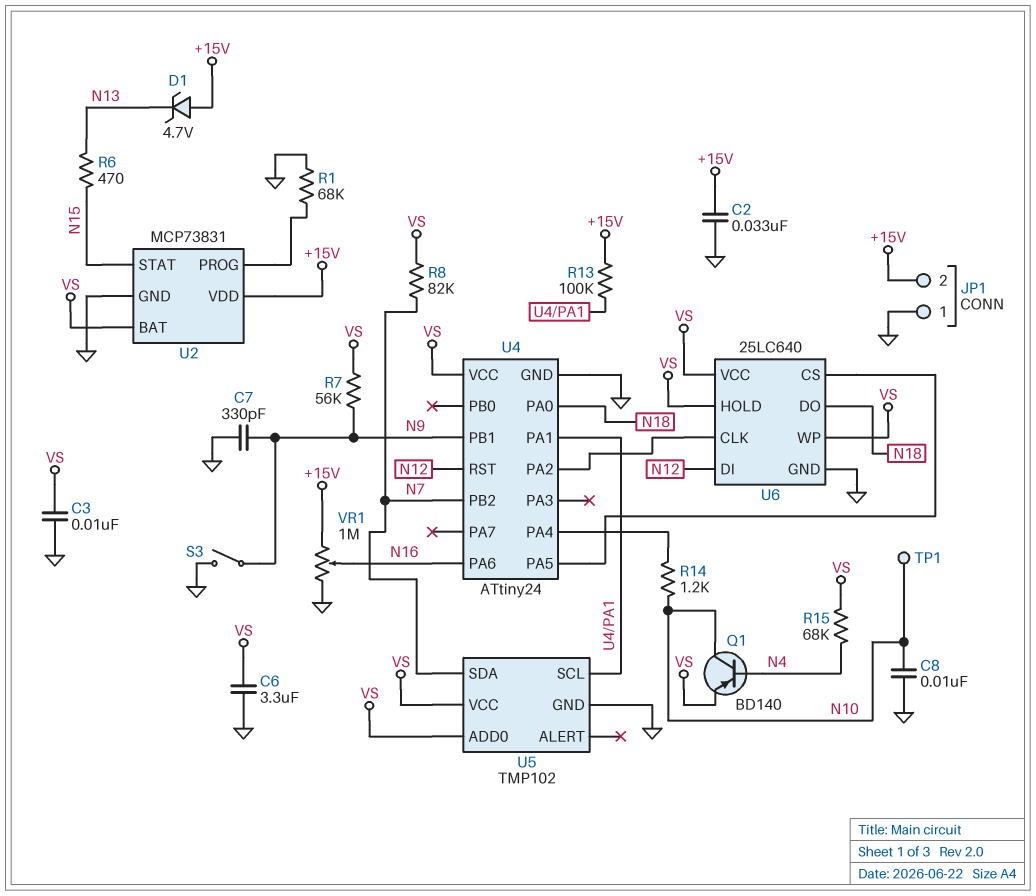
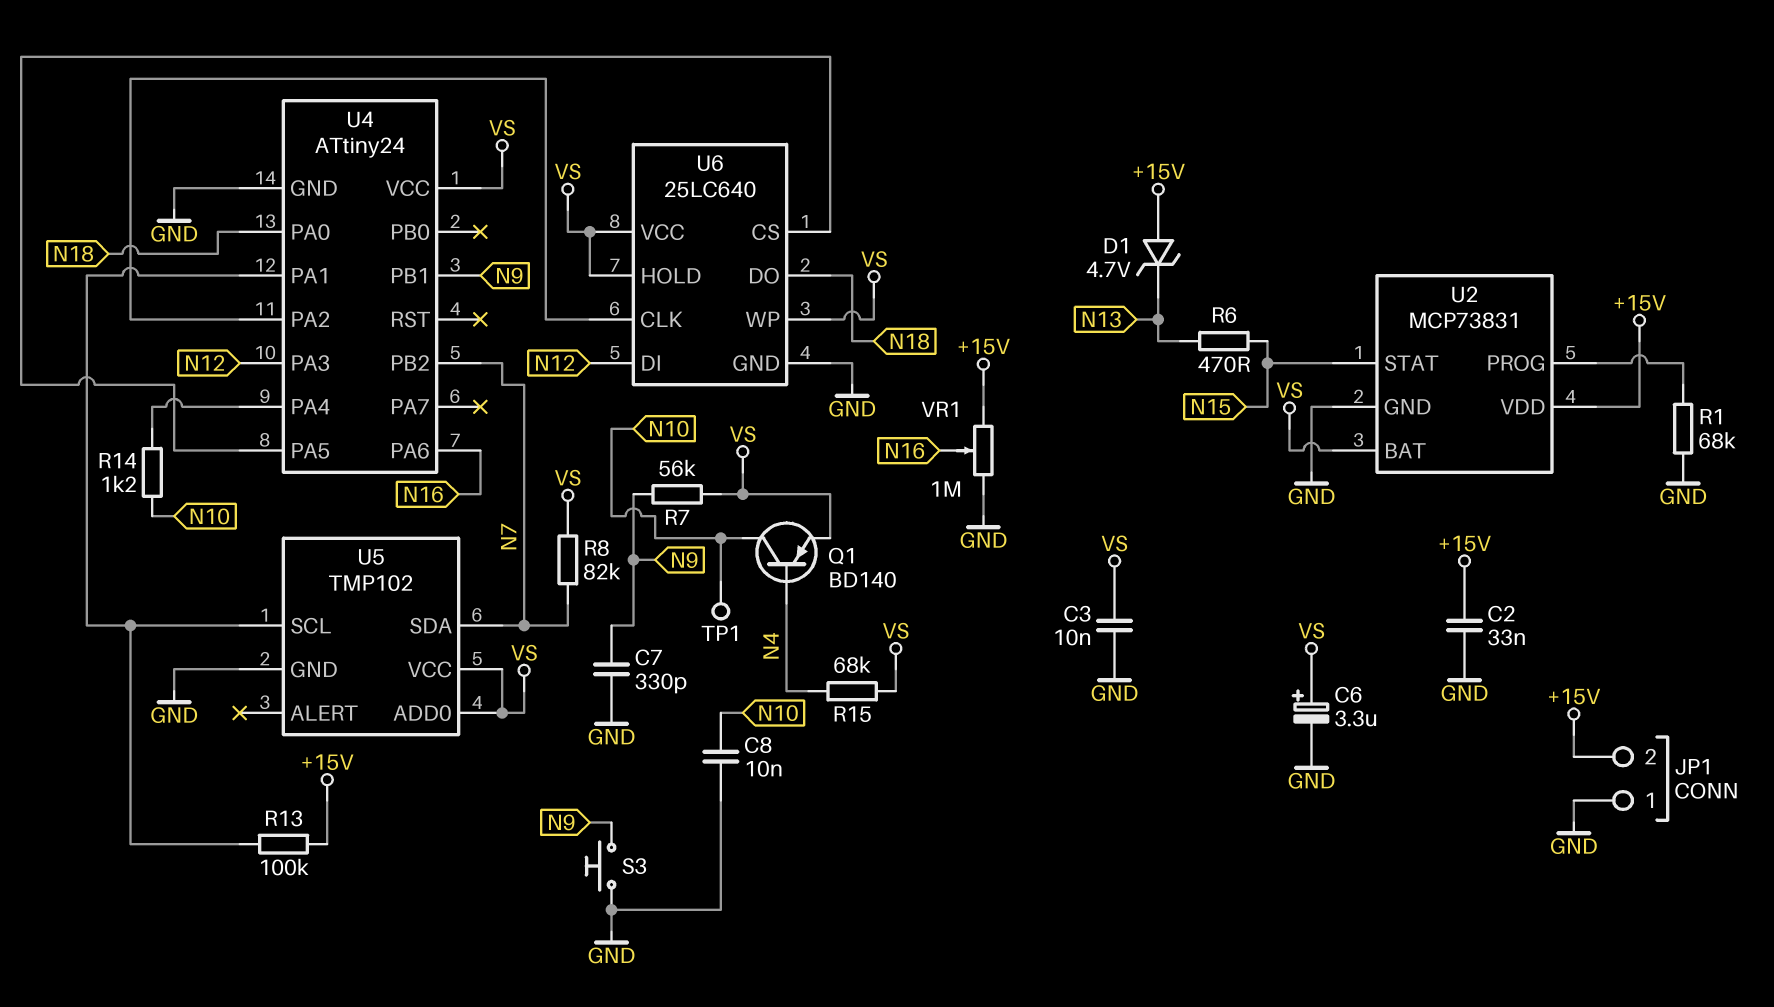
C6: 3.3uF (GND, VS) -> 3.3uF (plus VS, minus GND)
S3: switch (GND, N9) -> button (GND, N9)
U4 pin PA3: none -> N12
U4 pin RST: N12 -> none

